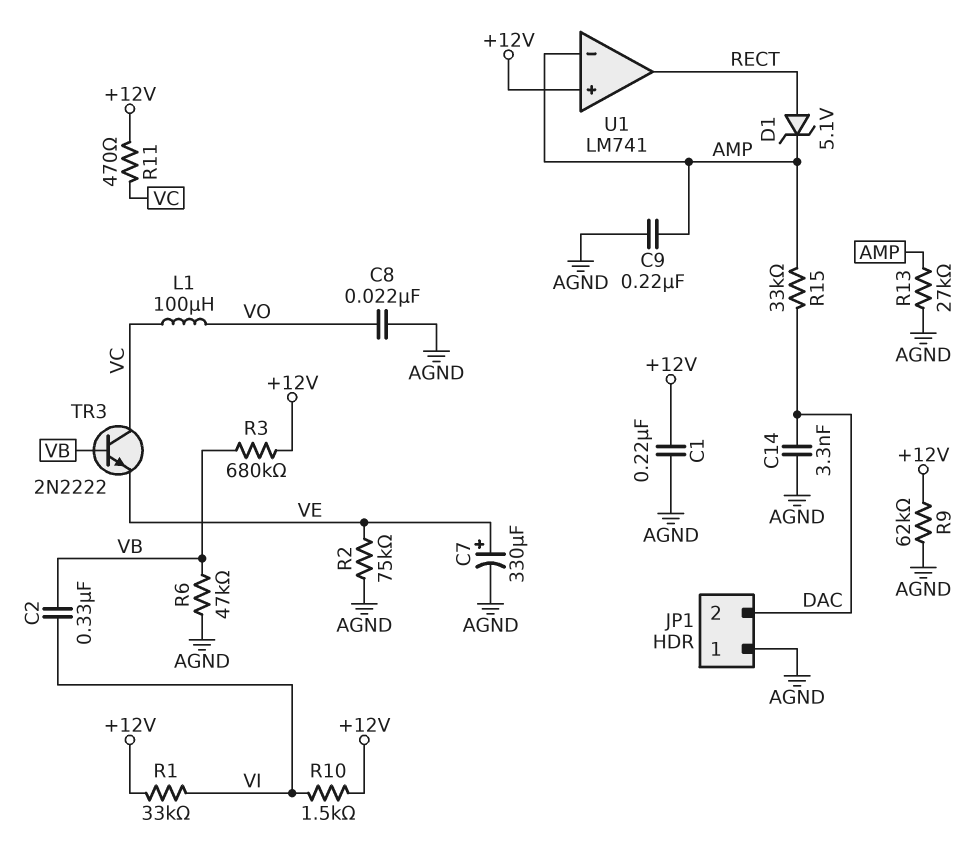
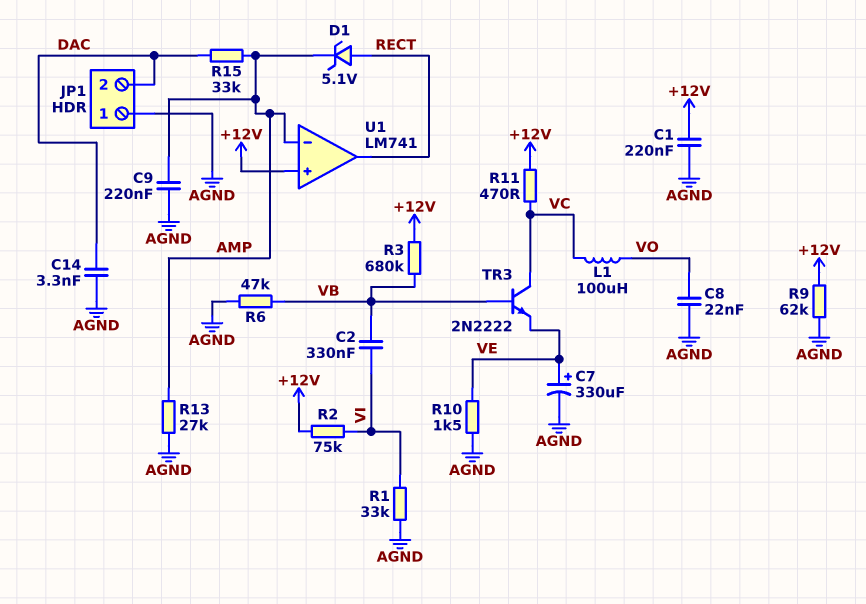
R1: 33k (+12V, VI) -> 33k (AGND, VI)
R2: 75k (AGND, VE) -> 75k (+12V, VI)
R10: 1.5k (+12V, VI) -> 1.5k (AGND, VE)

